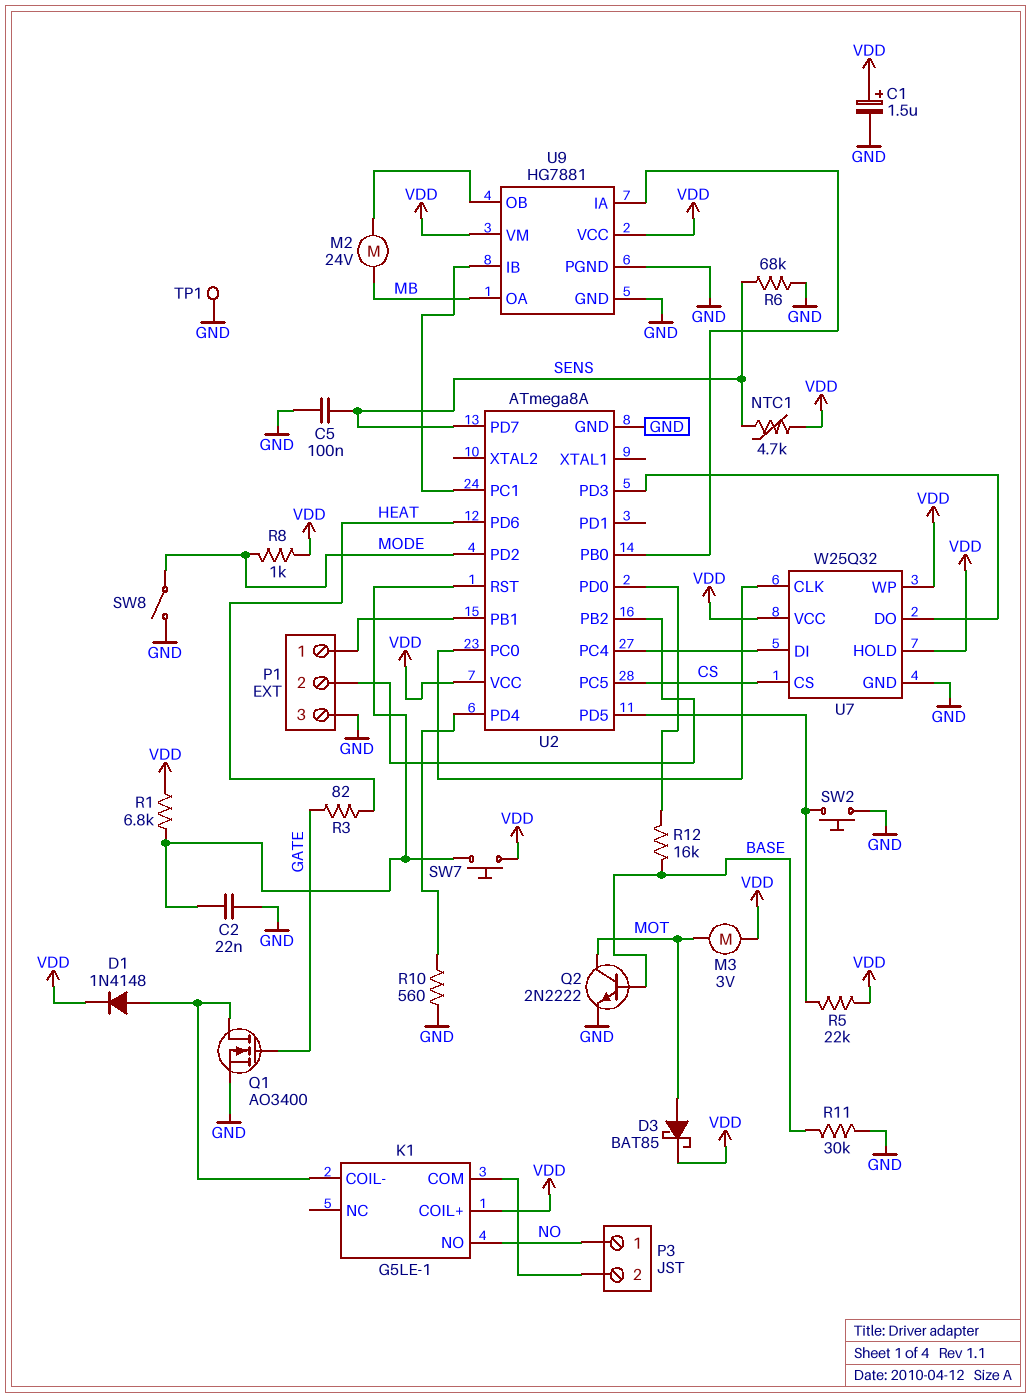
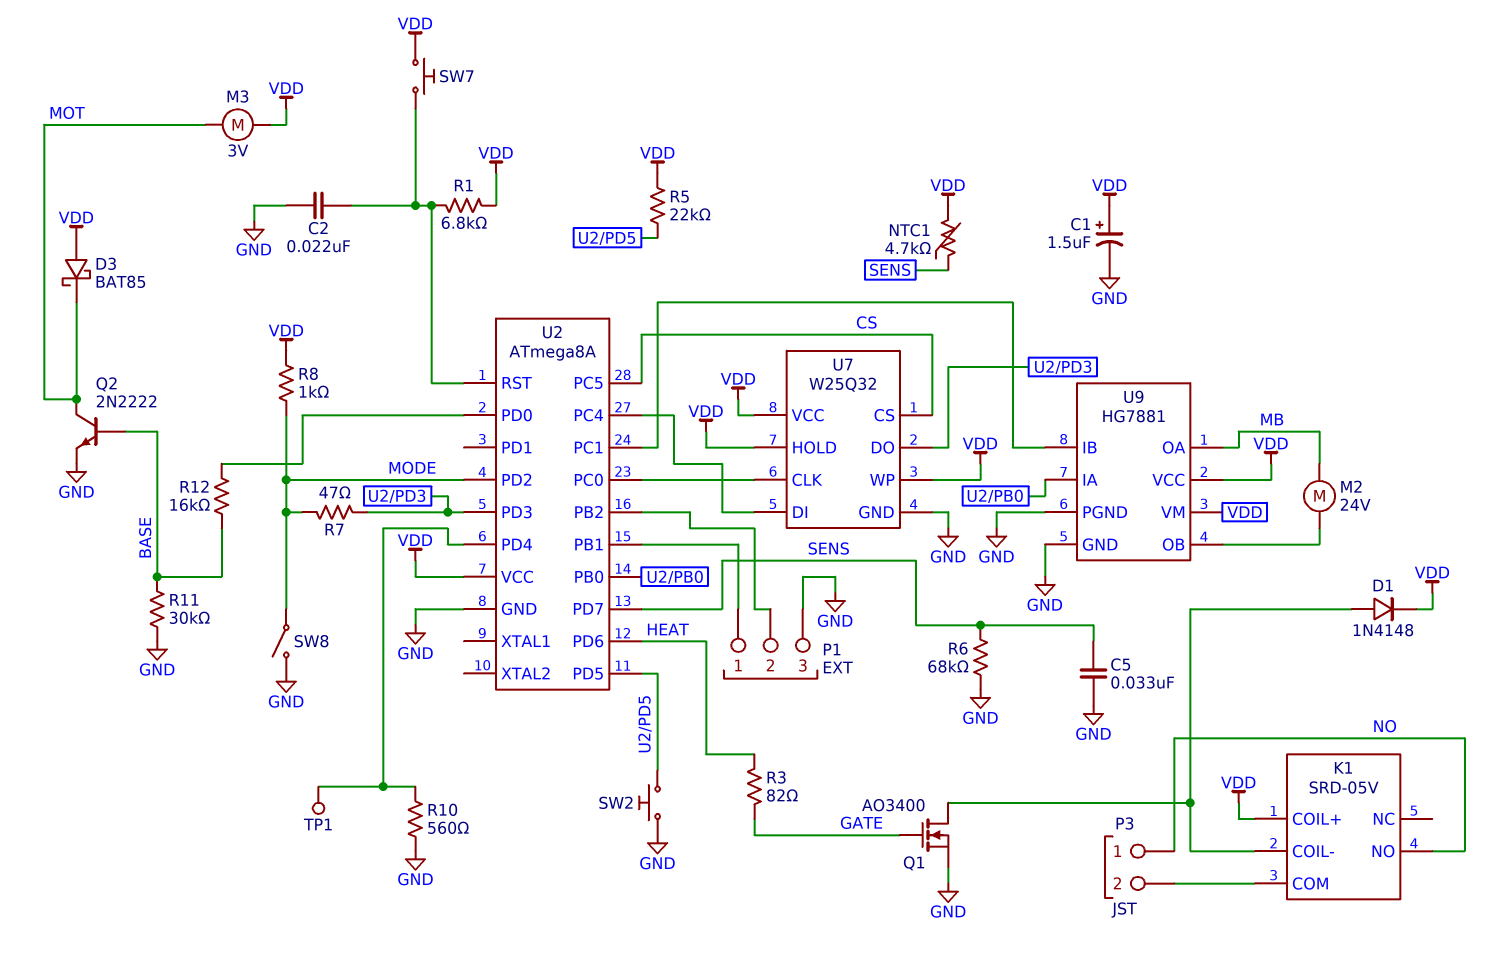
C5: 100nF (GND, SENS) -> 33nF (GND, SENS)
D3: schottky BAT85 (A MOT, K VDD) -> schottky BAT85 (A VDD, K MOT)
K1: G5LE-1 -> SRD-05V
R7: none -> 47 (MODE, U2/PD3)
TP1: test point (GND) -> test point (U2/PD4)

